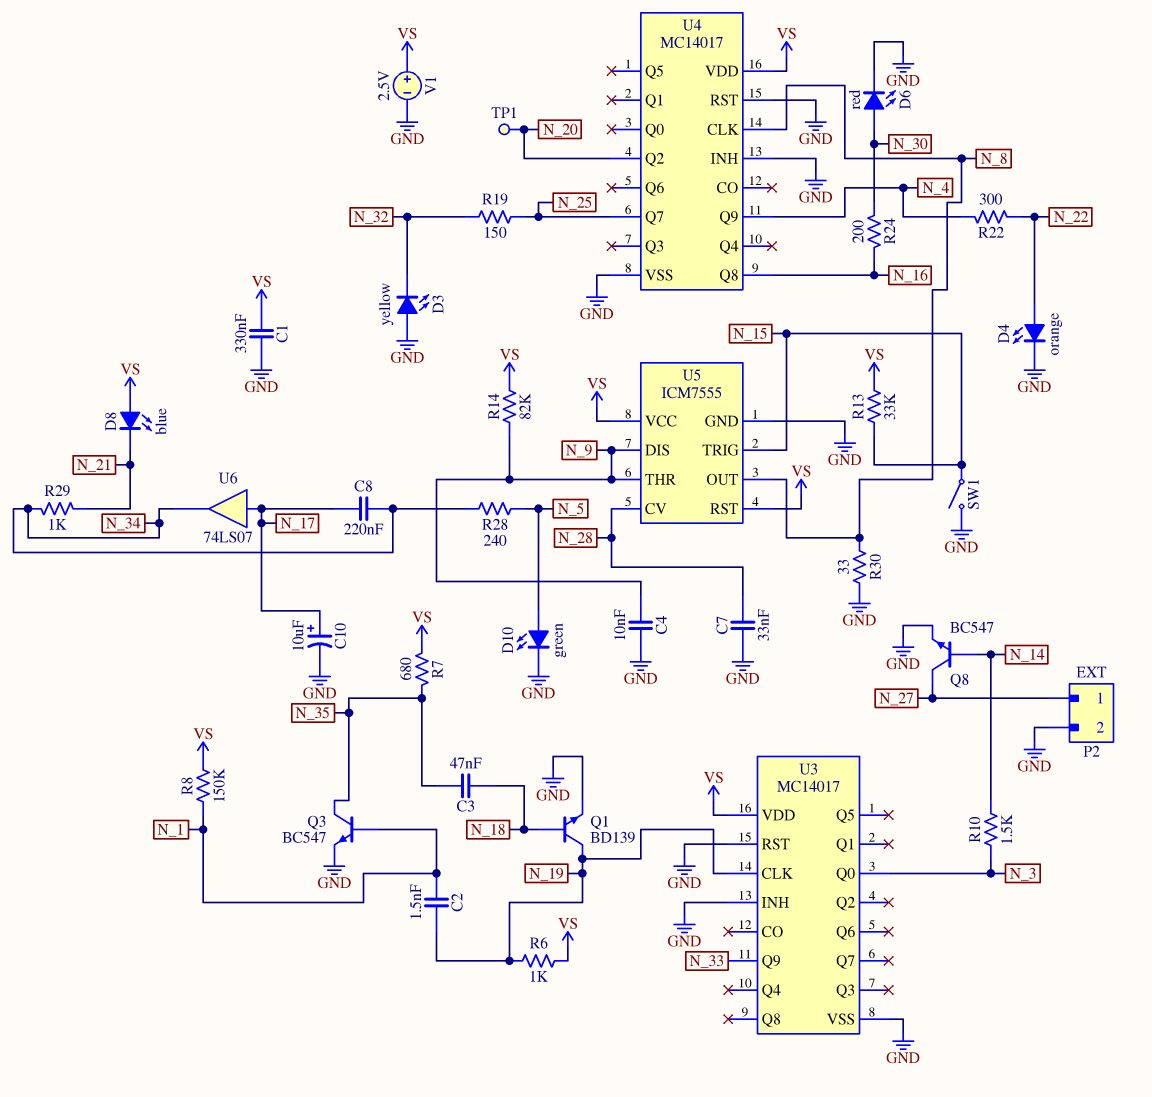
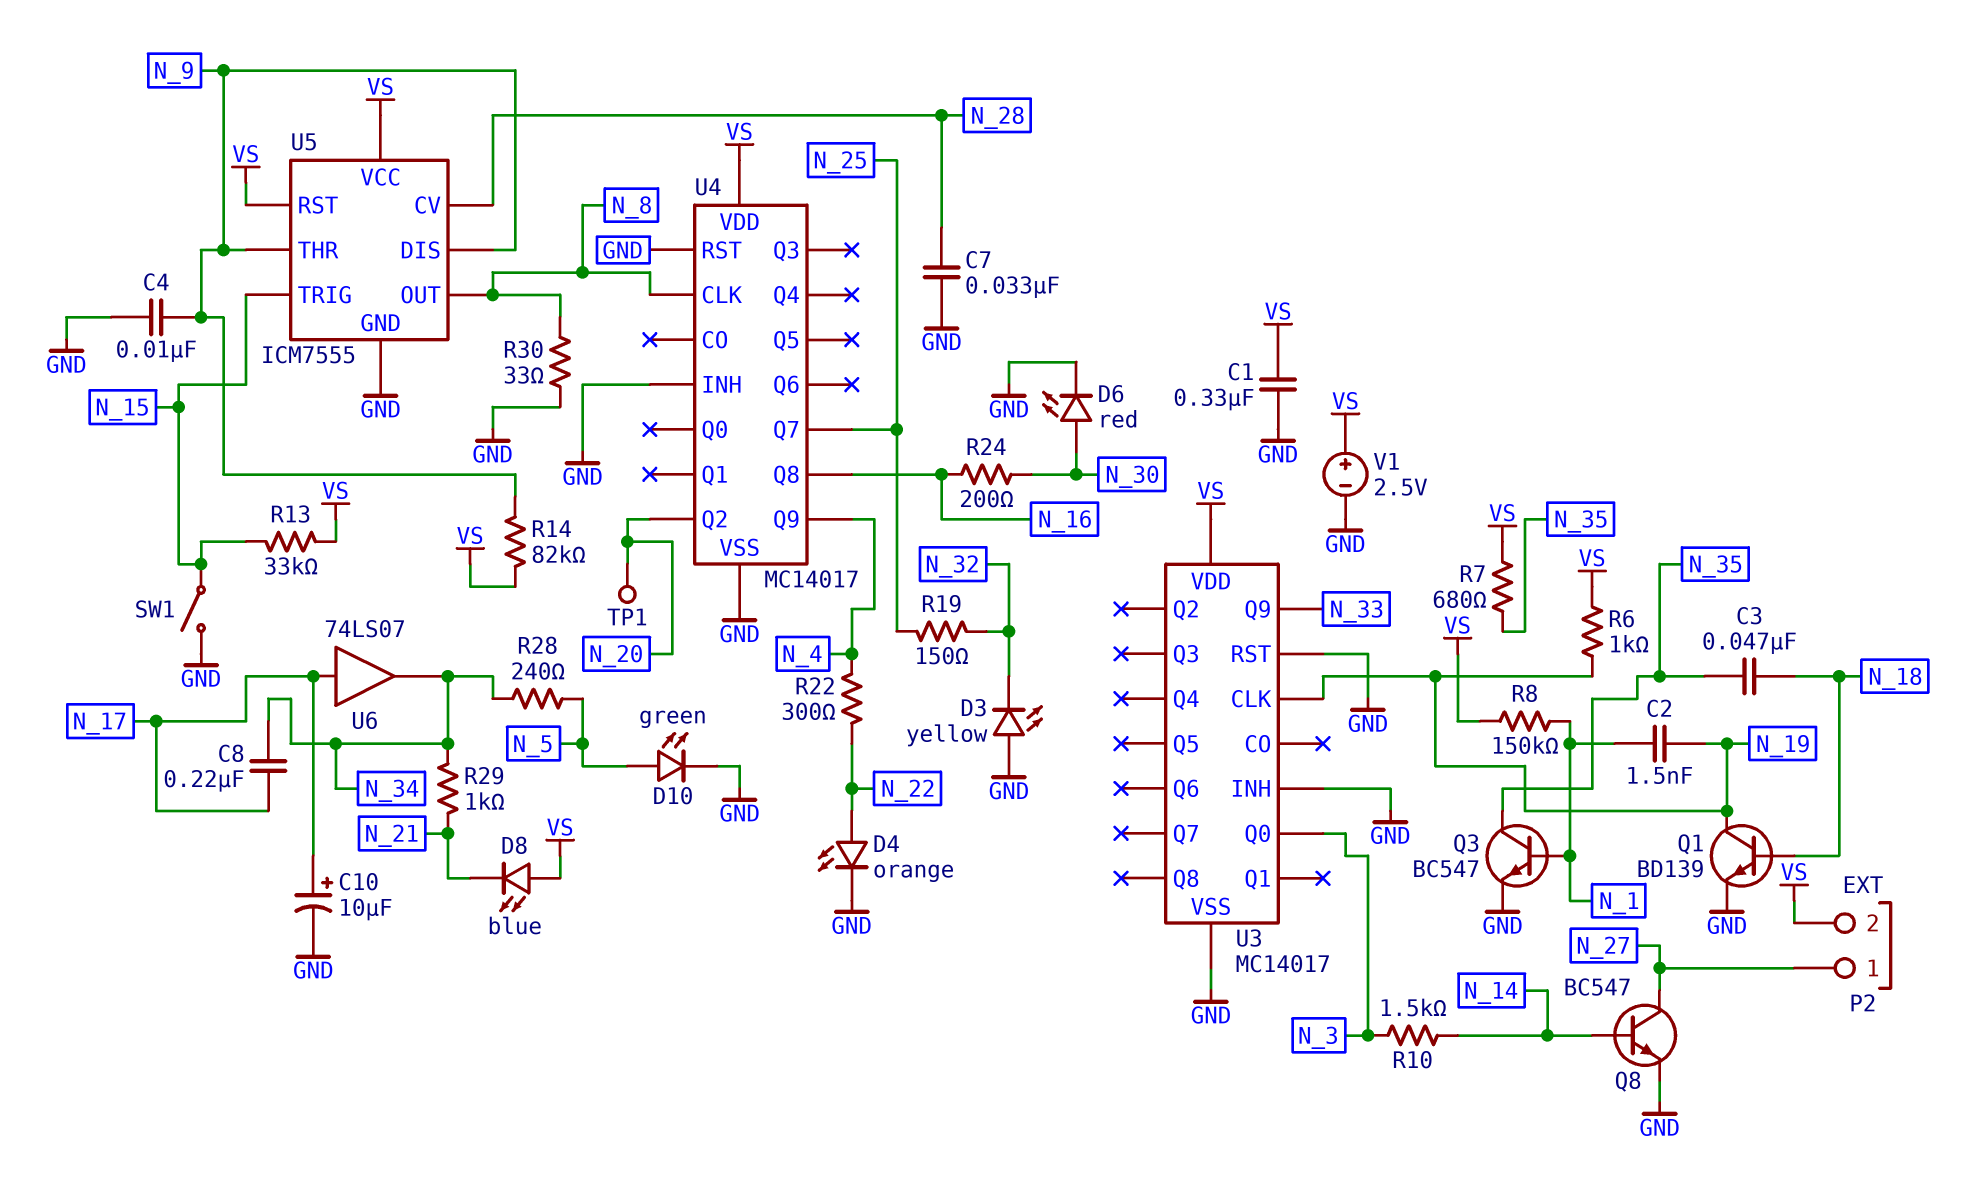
P2 pin 2: GND -> VS

